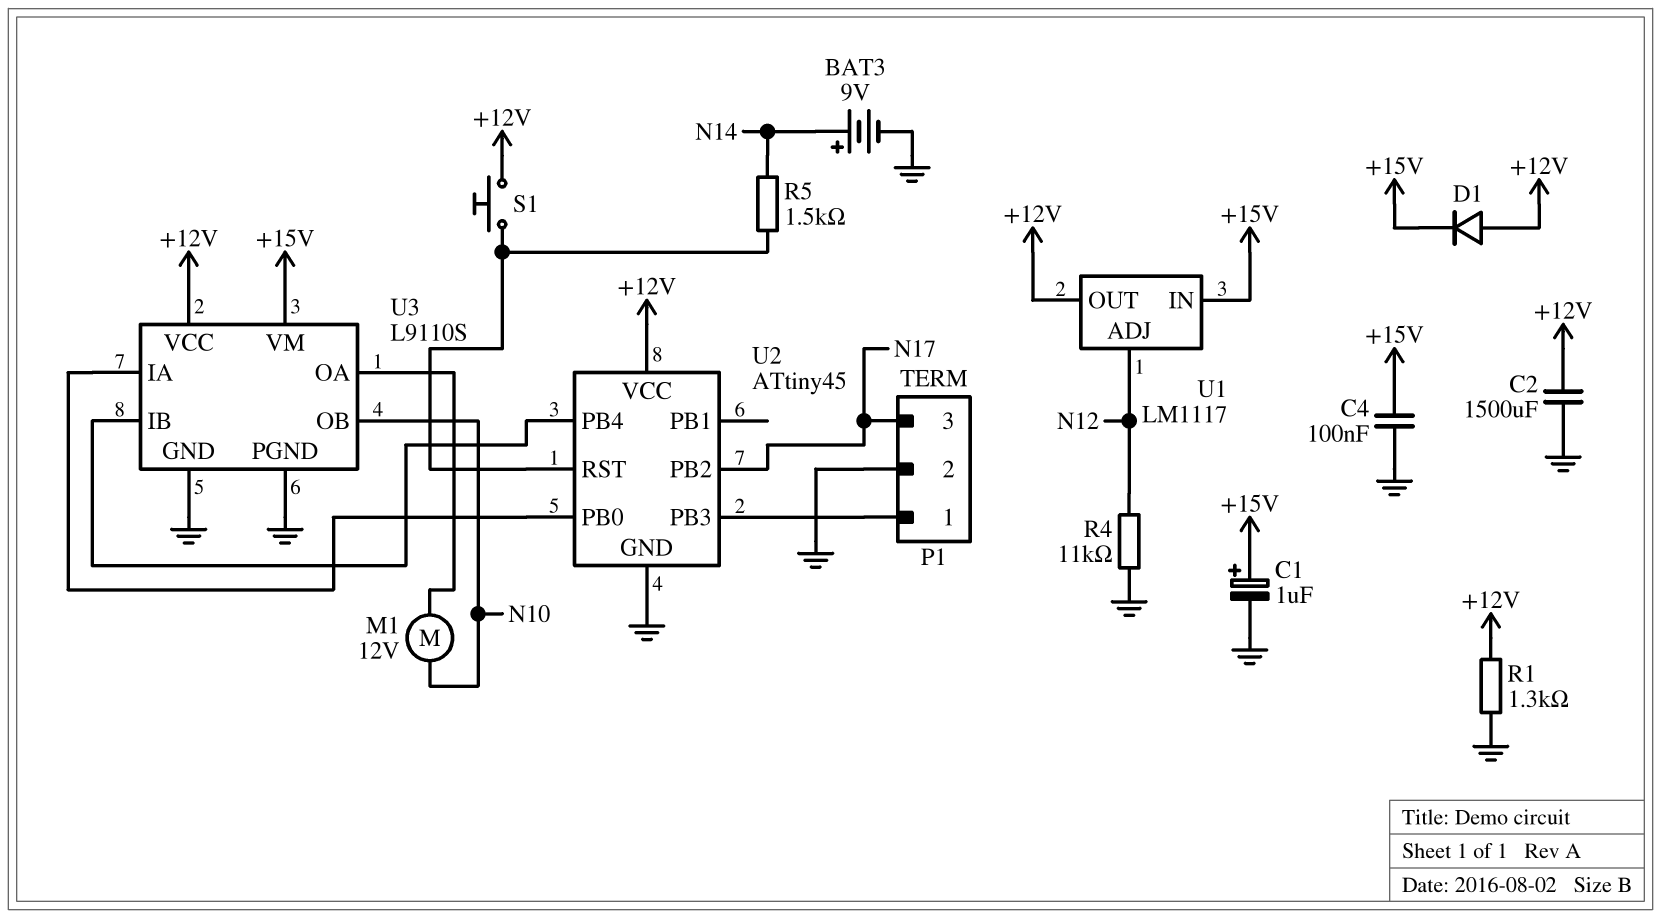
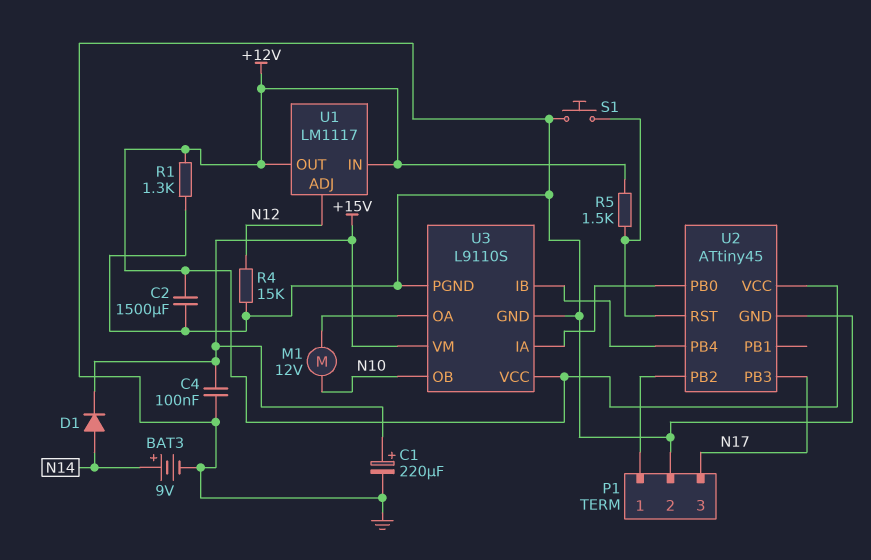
C1: 1uF (plus +15V, minus GND) -> 220uF (plus +15V, minus GND)
D1: diode (A +12V, K +15V) -> diode (A N14, K +15V)
R4: 11k (GND, N12) -> 15k (GND, N12)
R5: 1.5k (N14, U2/RST) -> 1.5k (+12V, U2/RST)
S1: button (+12V, U2/RST) -> button (GND, U2/RST)
U1 pin IN: +15V -> +12V
U2 pin PB2: N17 -> P1/1
U2 pin PB3: P1/1 -> N17

